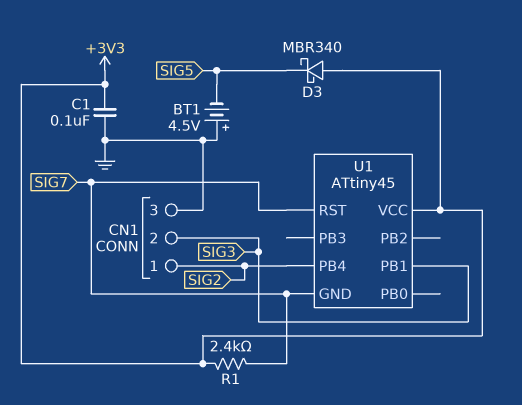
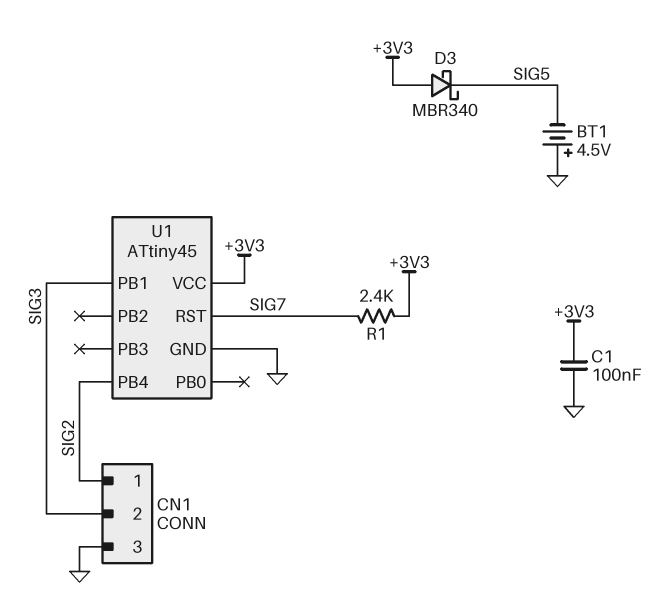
U1 pin GND: SIG7 -> GND

